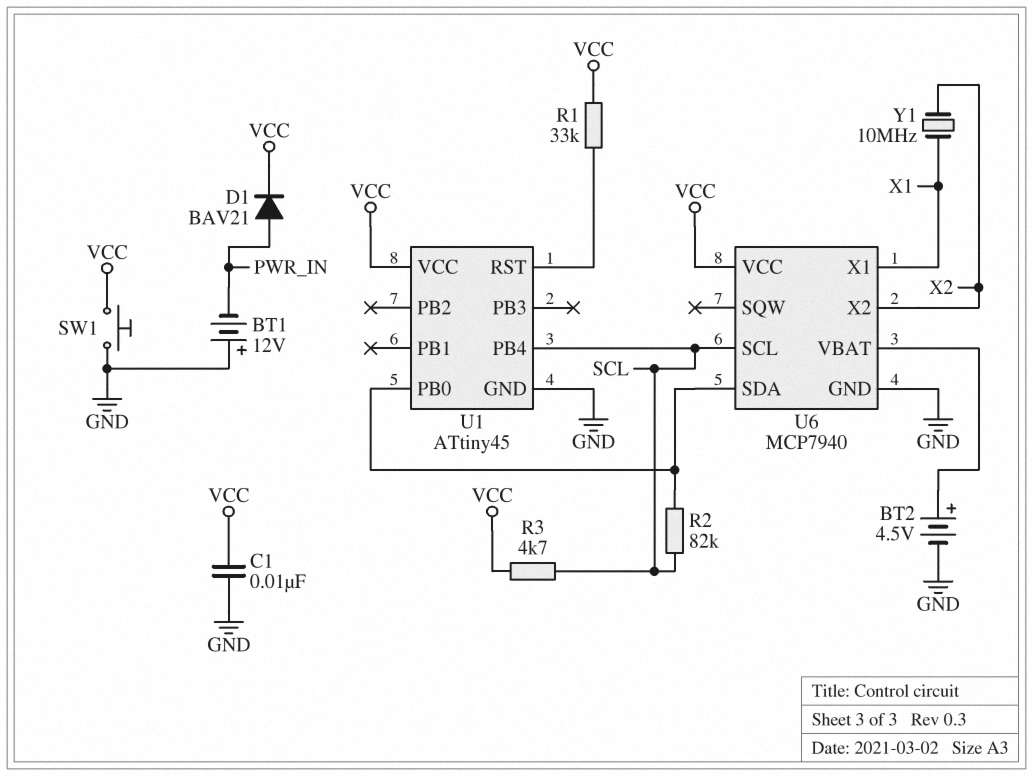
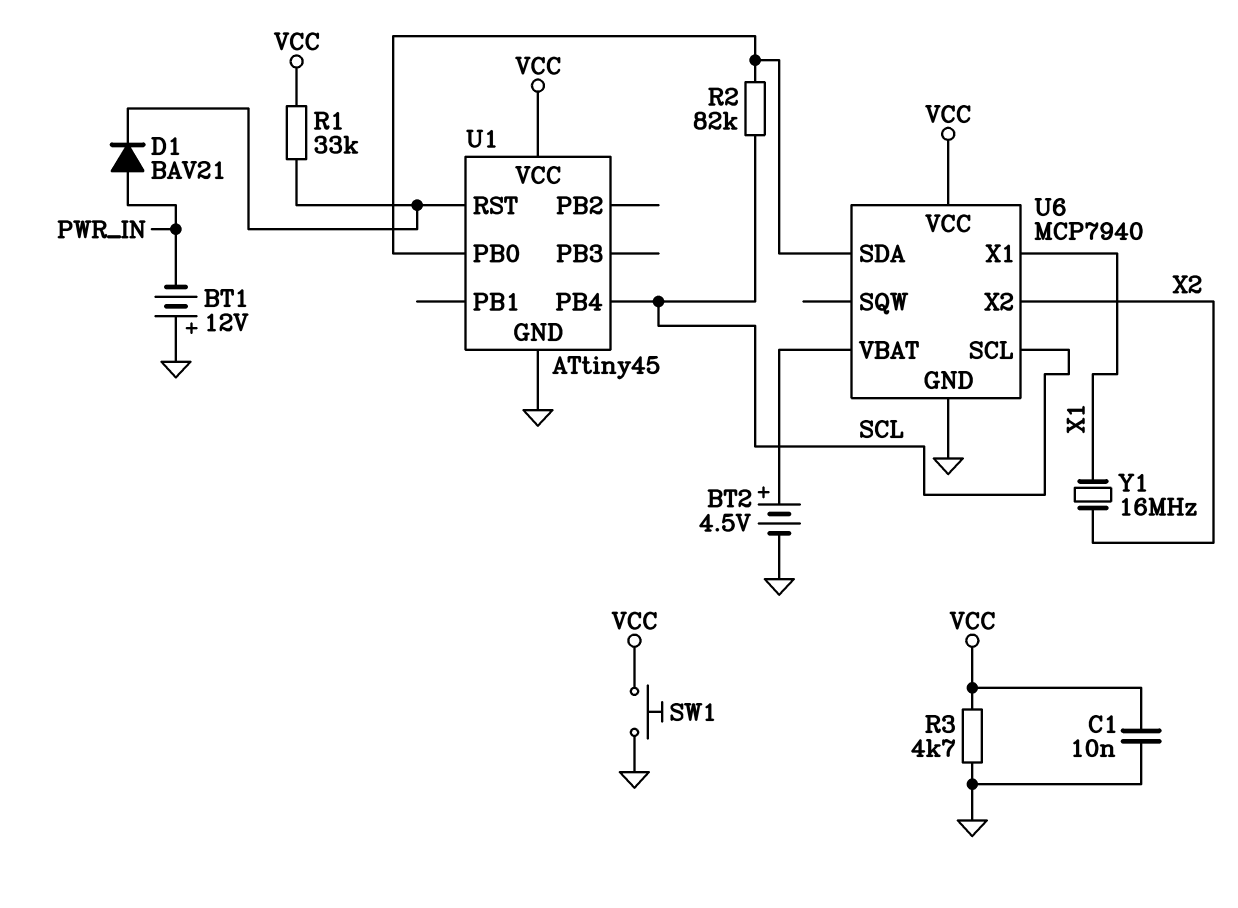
D1: diode BAV21 (A PWR_IN, K VCC) -> diode BAV21 (A PWR_IN, K U1/RST)
R3: 4.7k (SCL, VCC) -> 4.7k (GND, VCC)
Y1: 10MHz (X1, X2) -> 16MHz (X1, X2)

